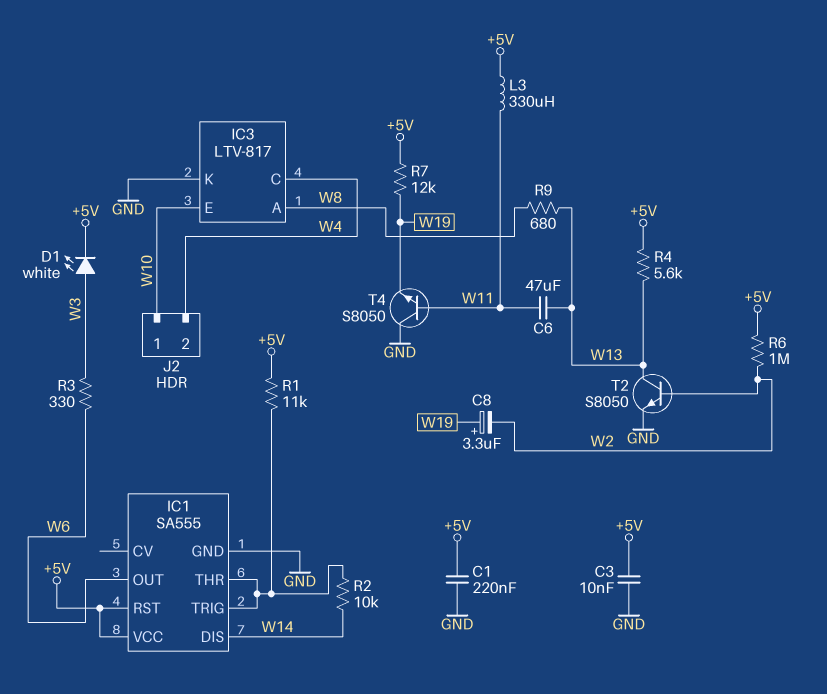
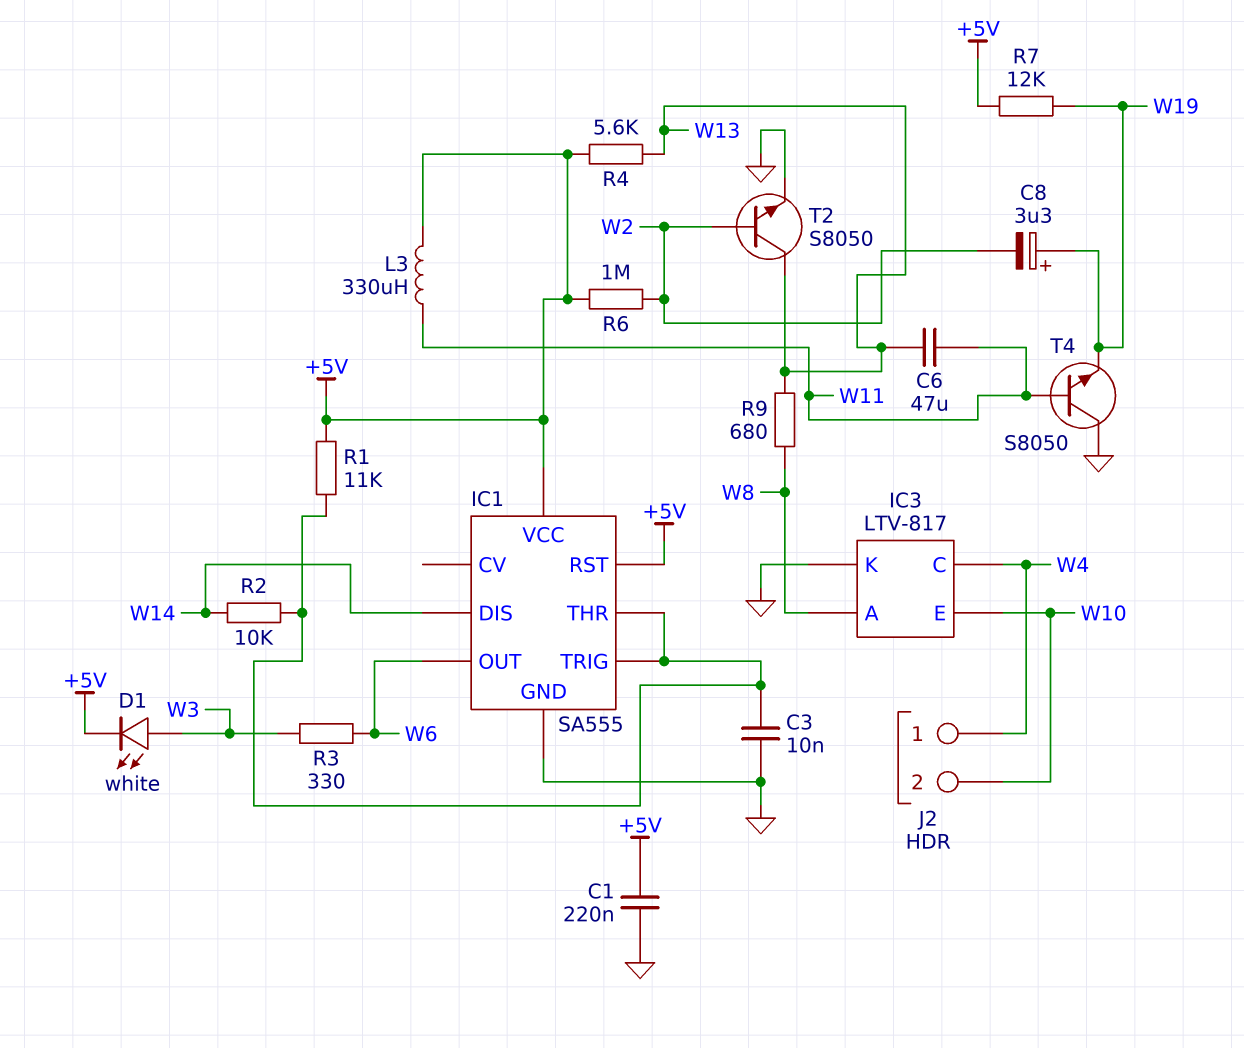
C3: 10nF (+5V, GND) -> 10nF (GND, IC1/THR)
J2 pin 1: W10 -> W4
J2 pin 2: W4 -> W10

